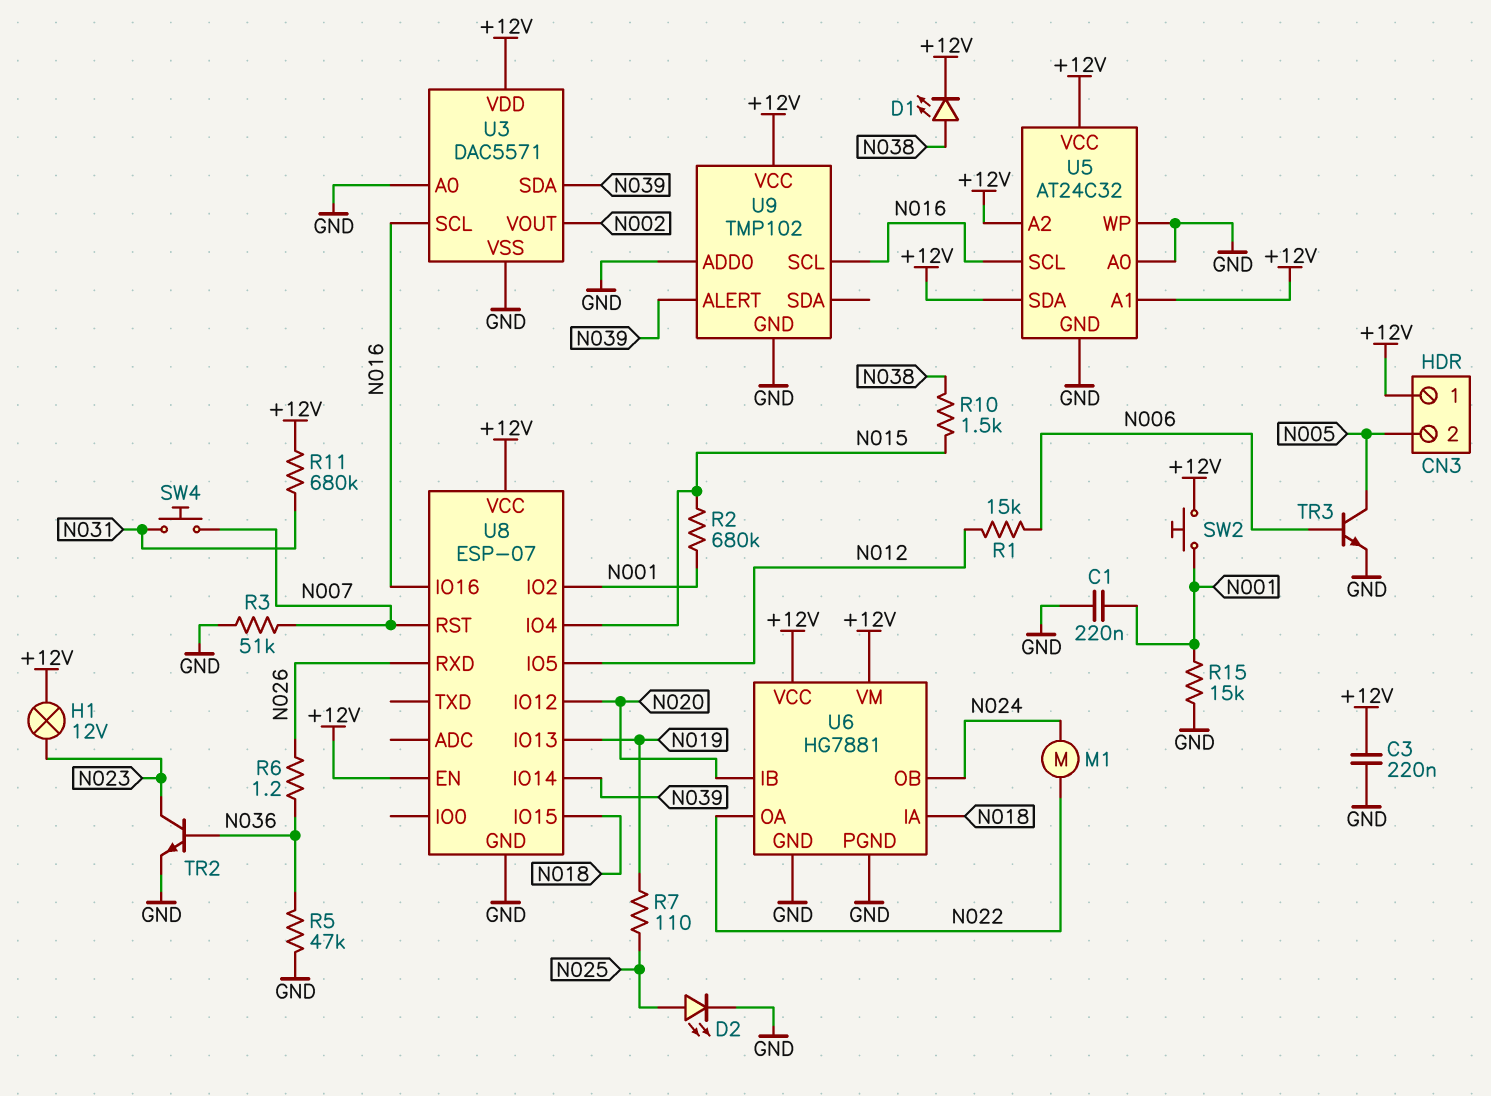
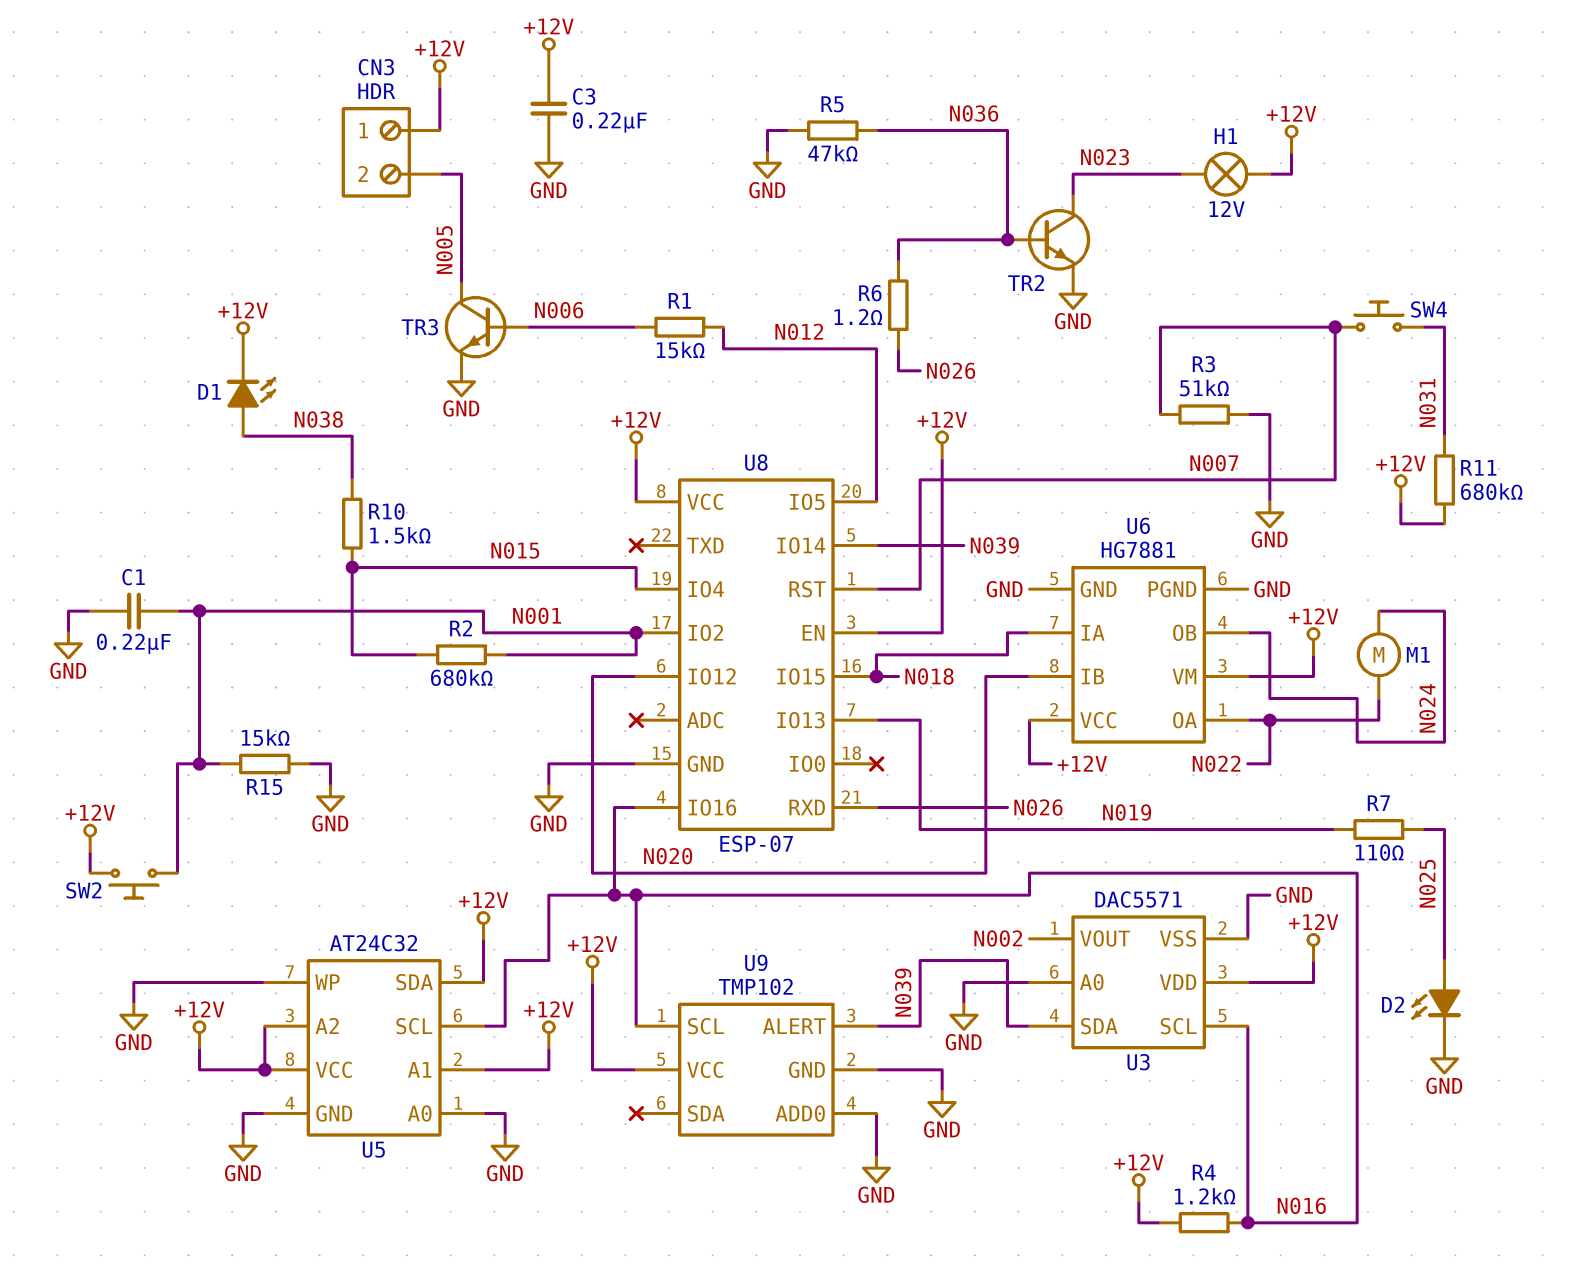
R4: none -> 1.2k (+12V, N016)

